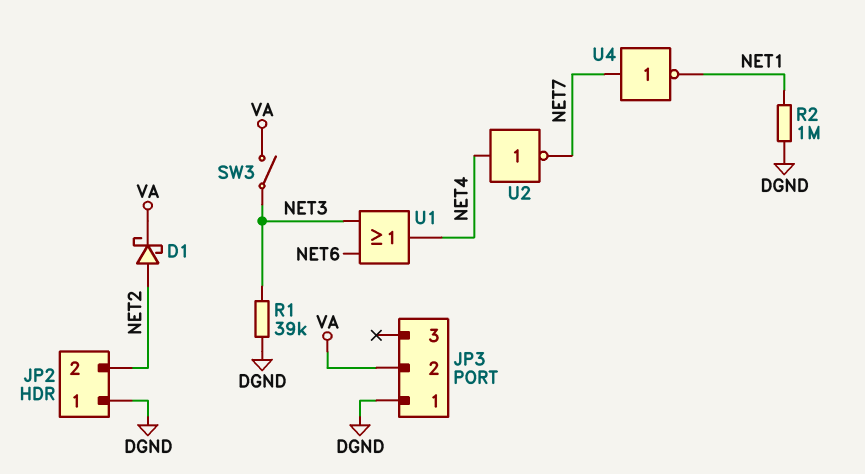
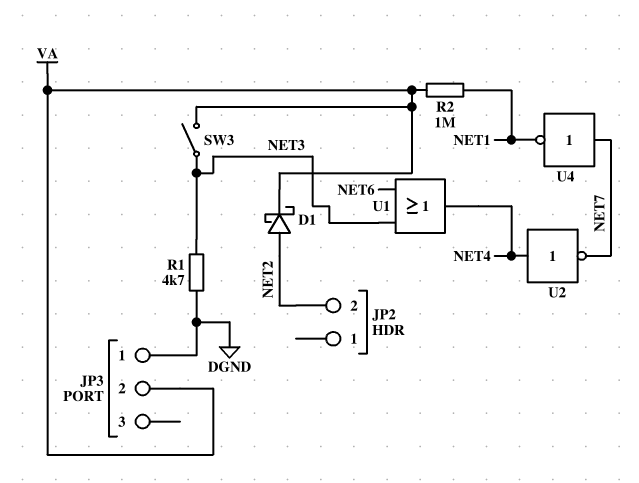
JP2 pin 1: DGND -> none
R1: 39k (DGND, NET3) -> 4.7k (DGND, NET3)
R2: 1M (DGND, NET1) -> 1M (NET1, VA)

